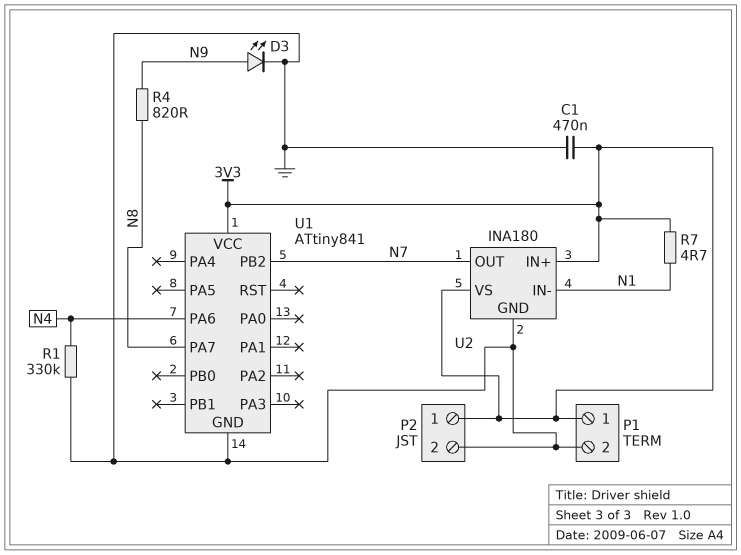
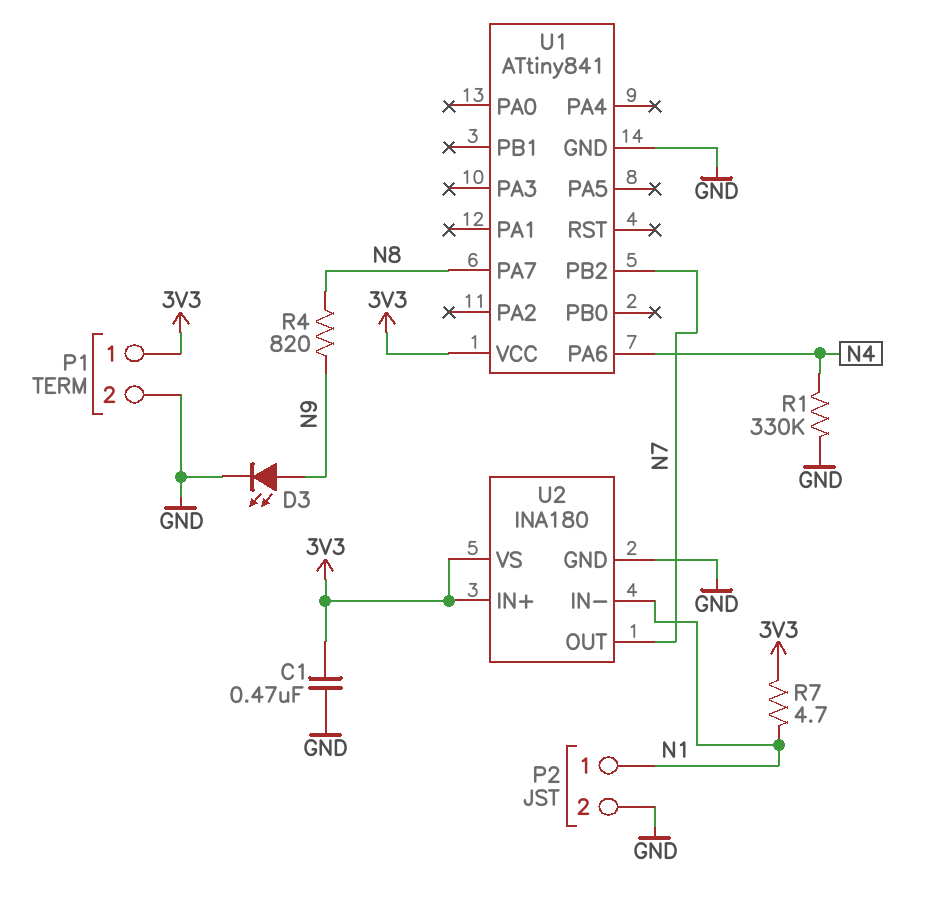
P2 pin 1: 3V3 -> N1

